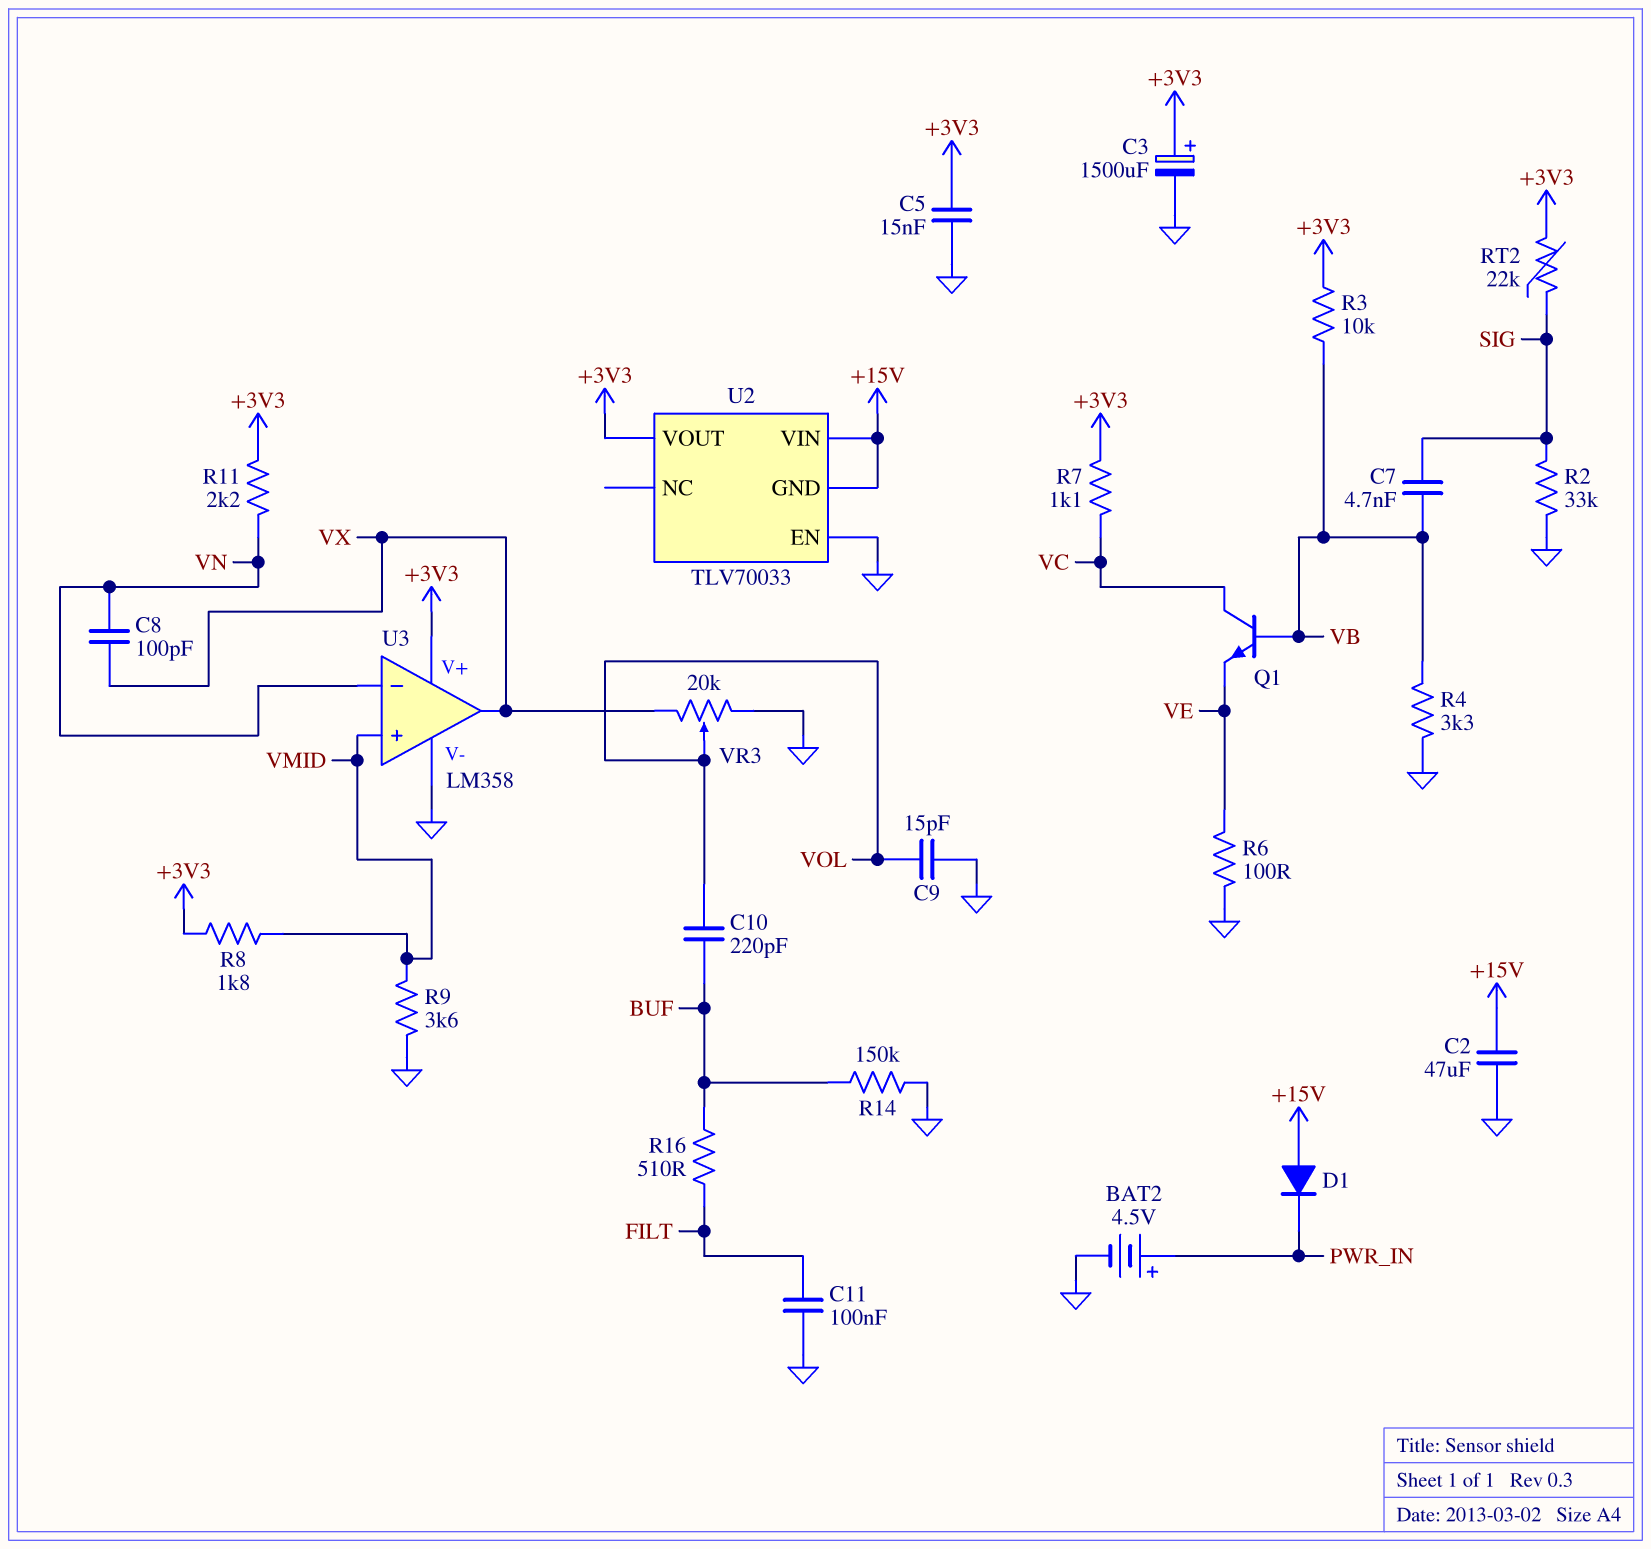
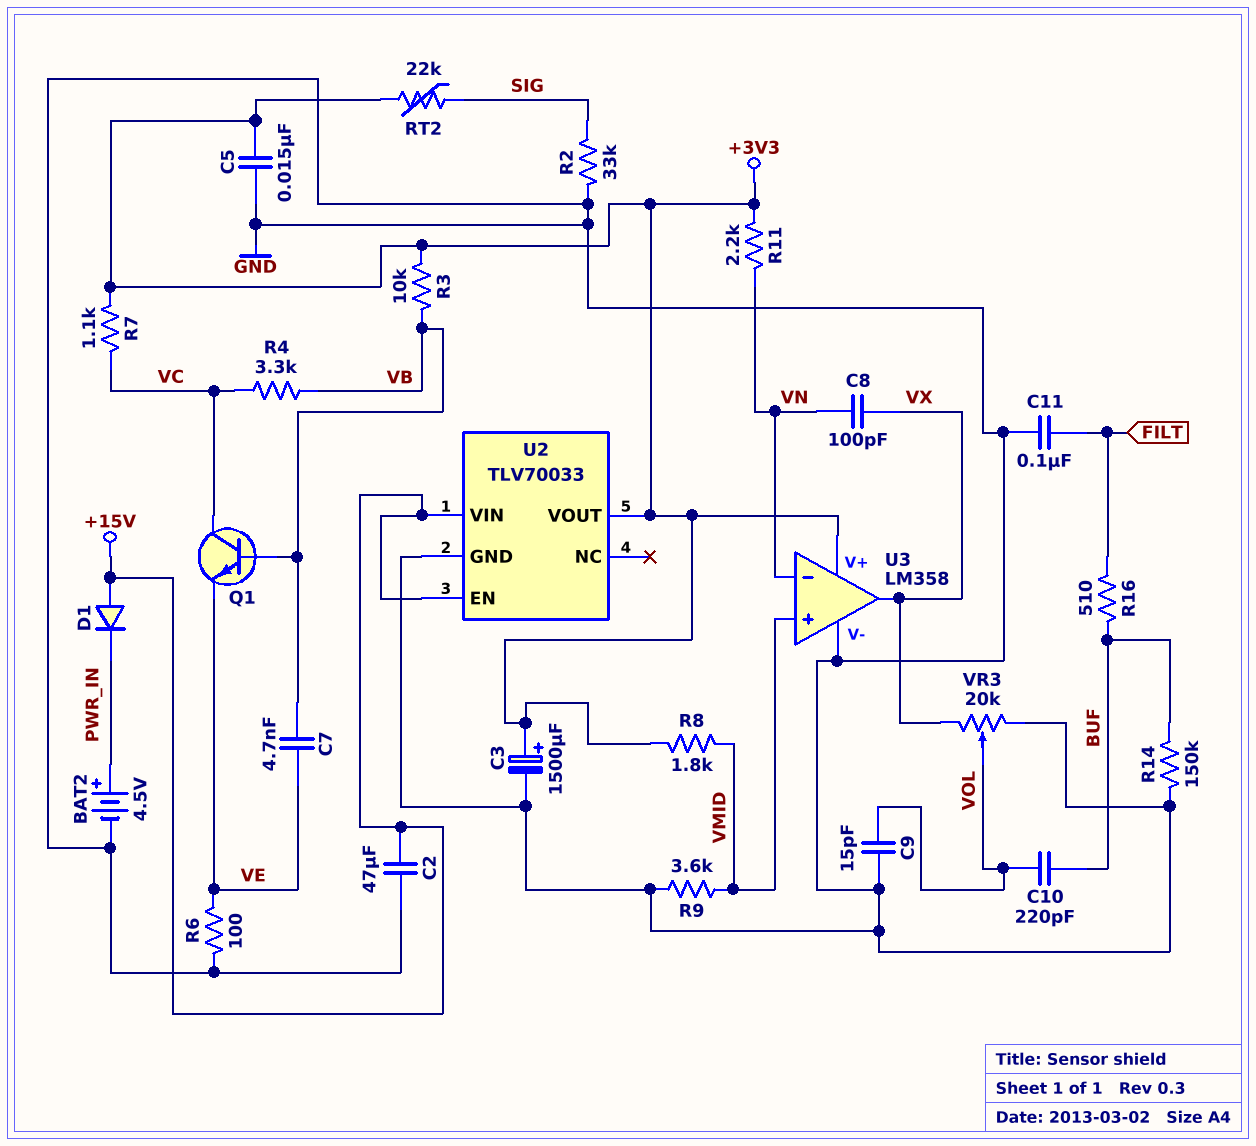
C7: 4.7nF (SIG, VB) -> 4.7nF (VB, VE)
R4: 3.3k (GND, VB) -> 3.3k (VB, VC)
U2 pin EN: GND -> +15V
U2 pin GND: +15V -> GND

